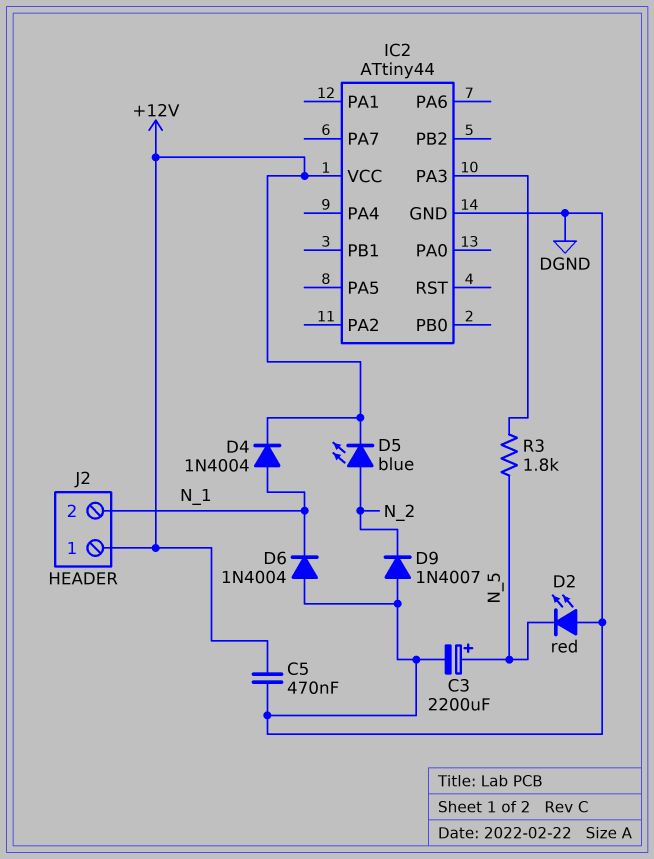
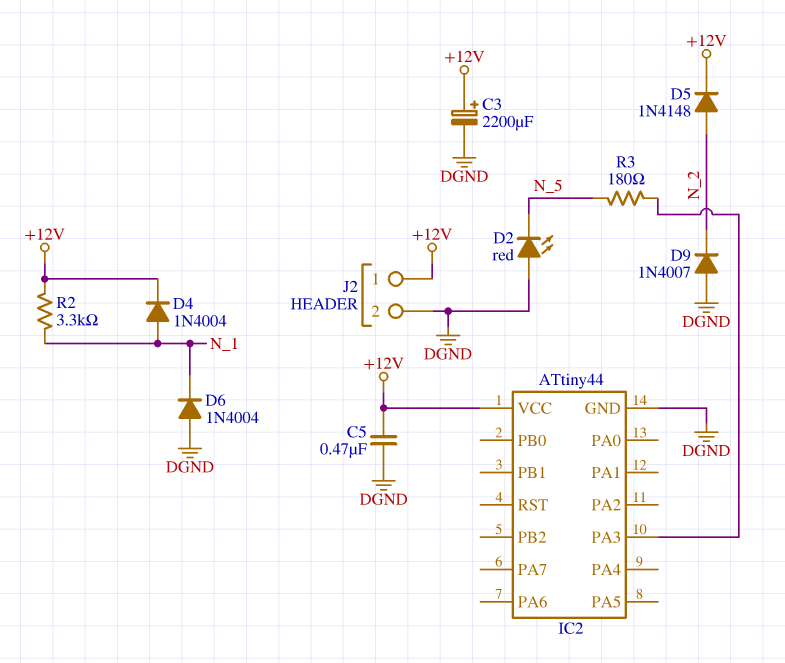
C3: 2200uF (plus N_5, minus DGND) -> 2200uF (plus +12V, minus DGND)
D5: LED blue (A N_2, K +12V) -> diode 1N4148 (A N_2, K +12V)
J2 pin 2: N_1 -> DGND
R2: none -> 3.3k (+12V, N_1)
R3: 1.8k (IC2/PA3, N_5) -> 180 (IC2/PA3, N_5)

